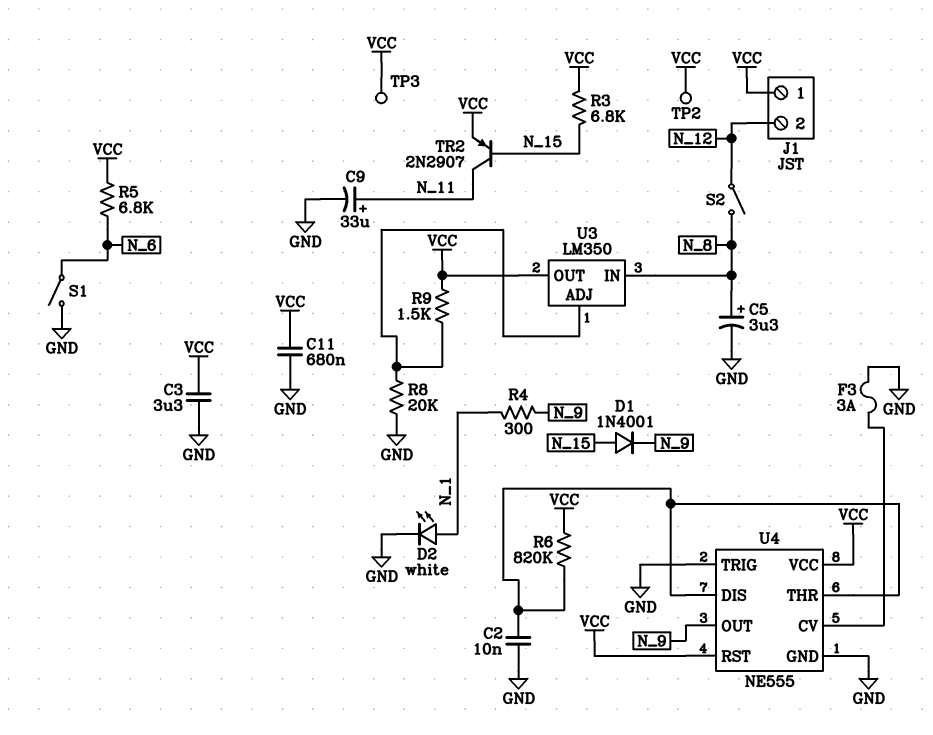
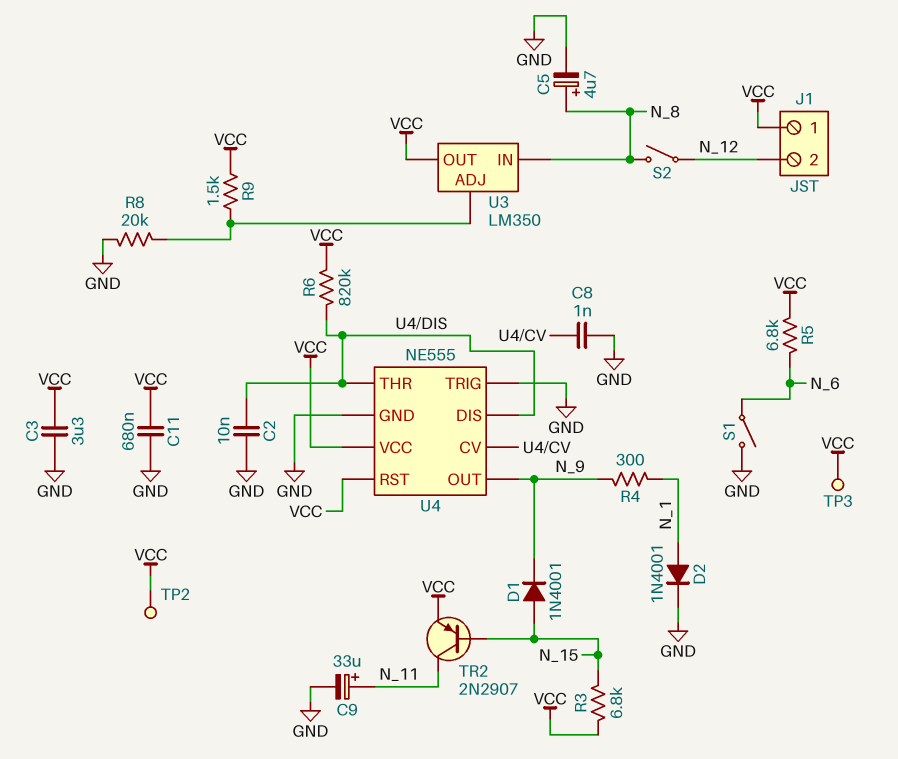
C5: 3.3uF (plus N_8, minus GND) -> 4.7uF (plus N_8, minus GND)
C8: none -> 1nF (GND, U4/CV)
D2: LED white (A N_1, K GND) -> diode 1N4001 (A N_1, K GND)
F3: 3A (GND, U4/CV) -> none

